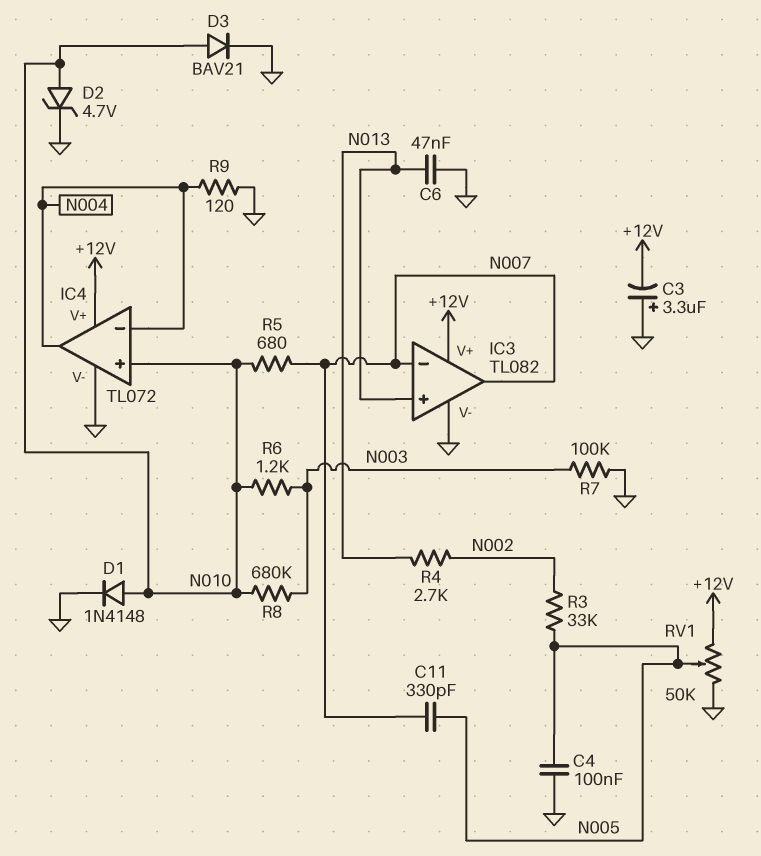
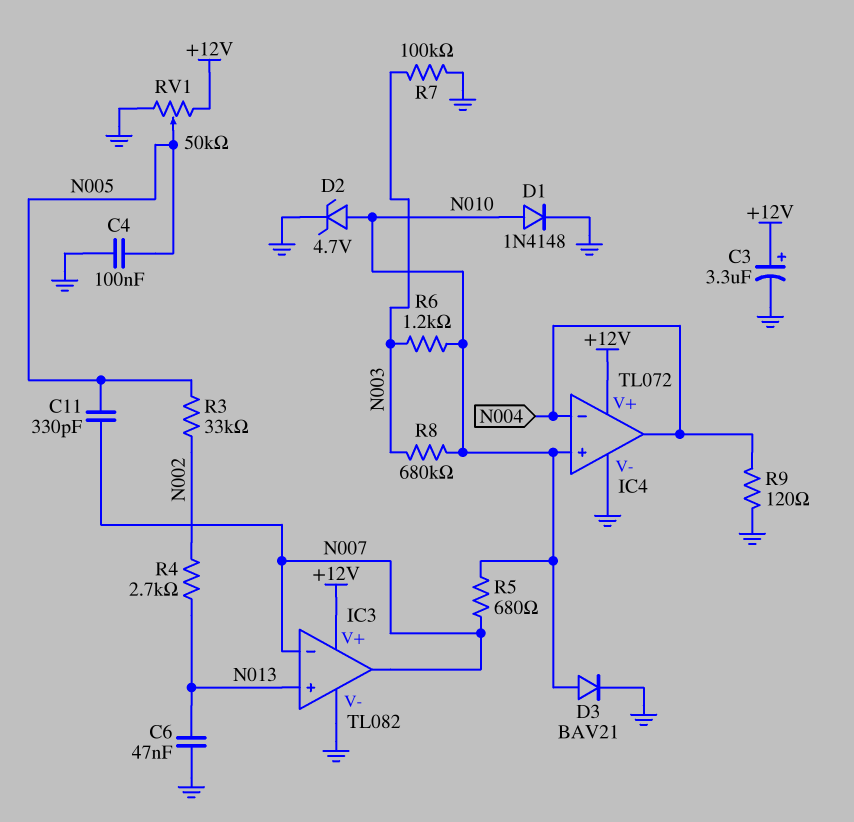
C3: 3.3uF (plus GND, minus +12V) -> 3.3uF (plus +12V, minus GND)

